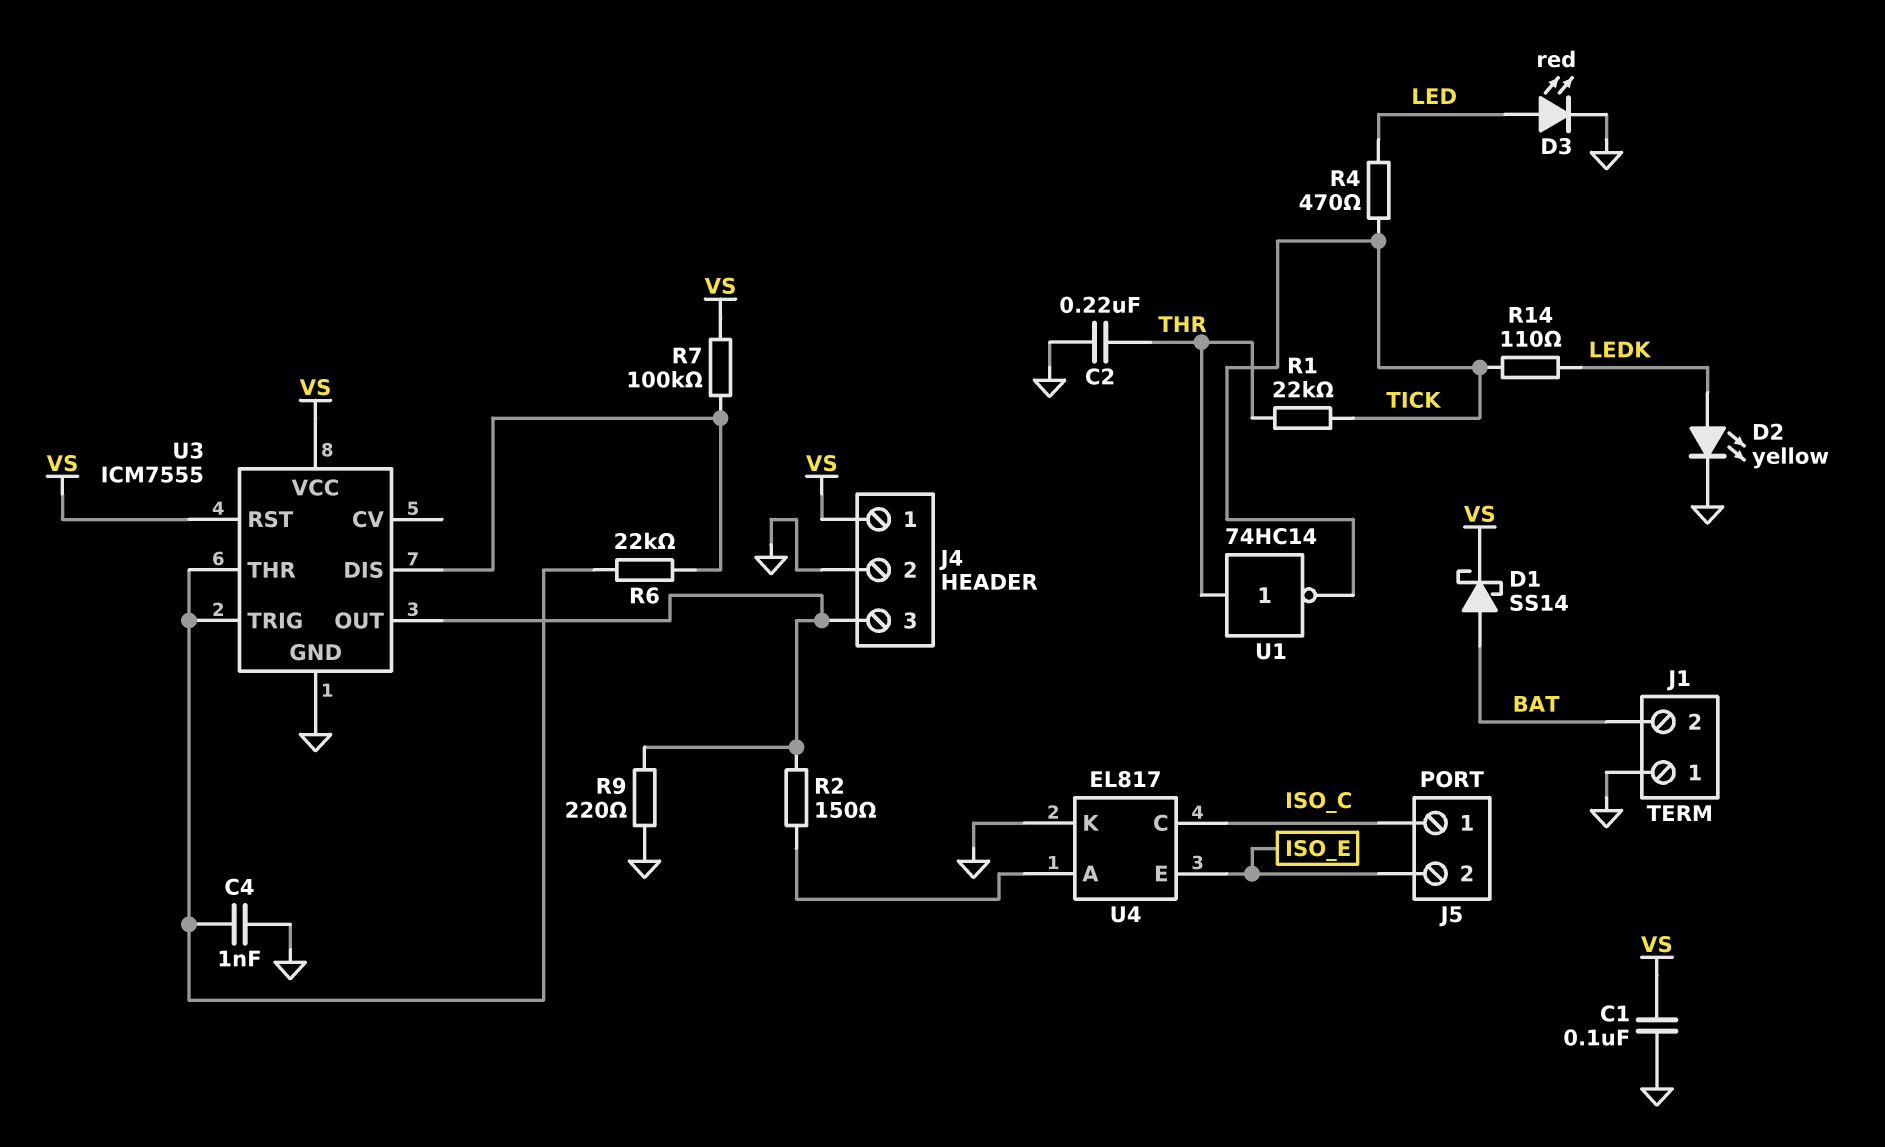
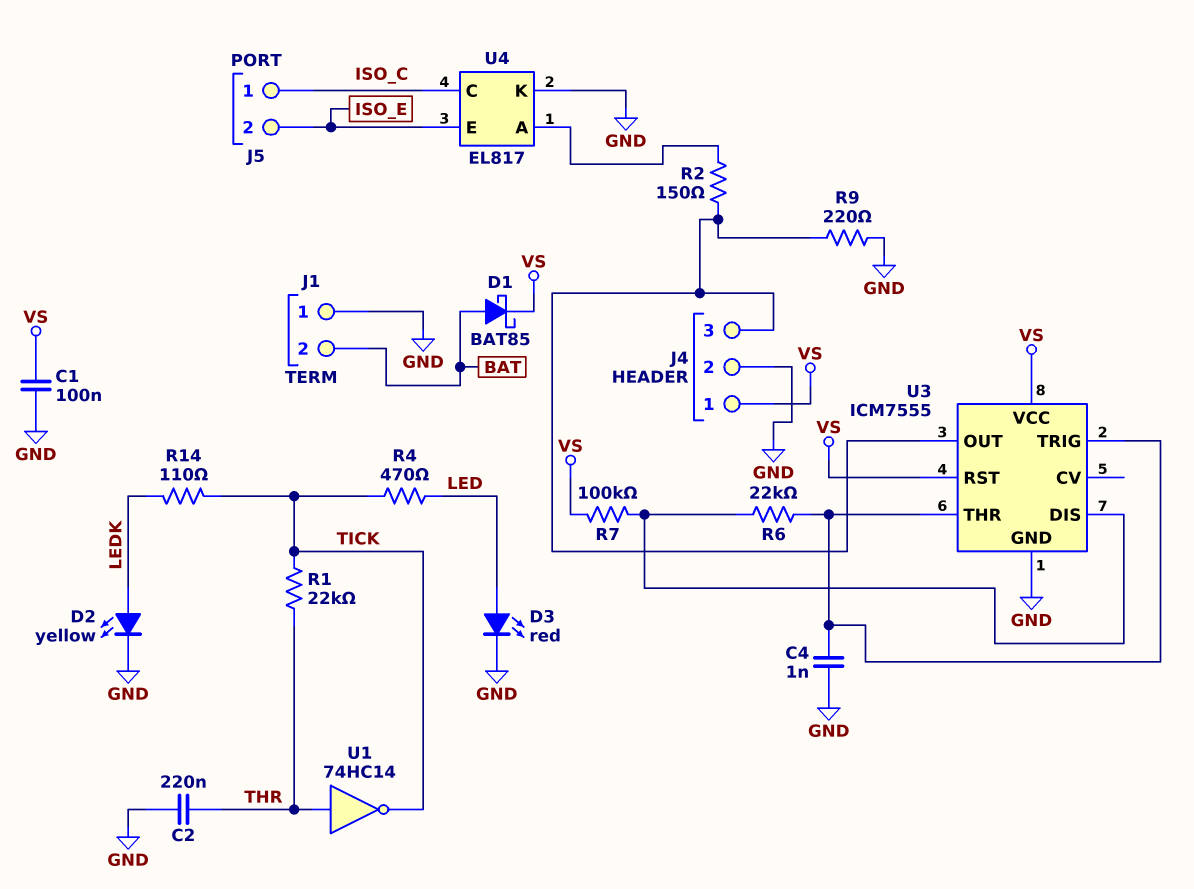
D1: schottky SS14 (A BAT, K VS) -> schottky BAT85 (A BAT, K VS)

